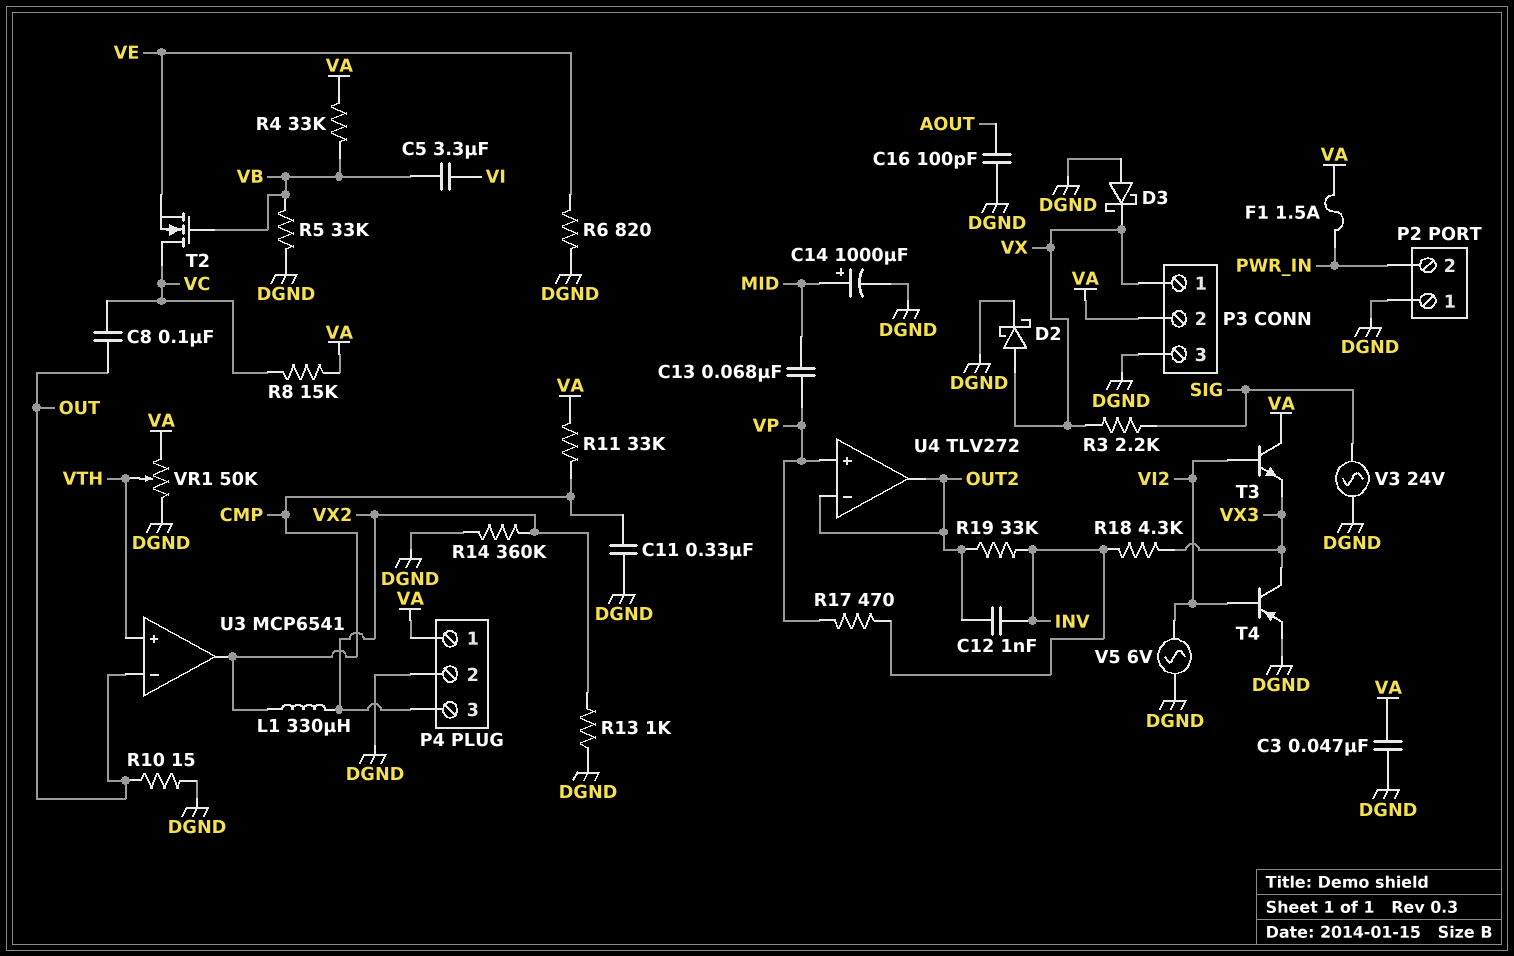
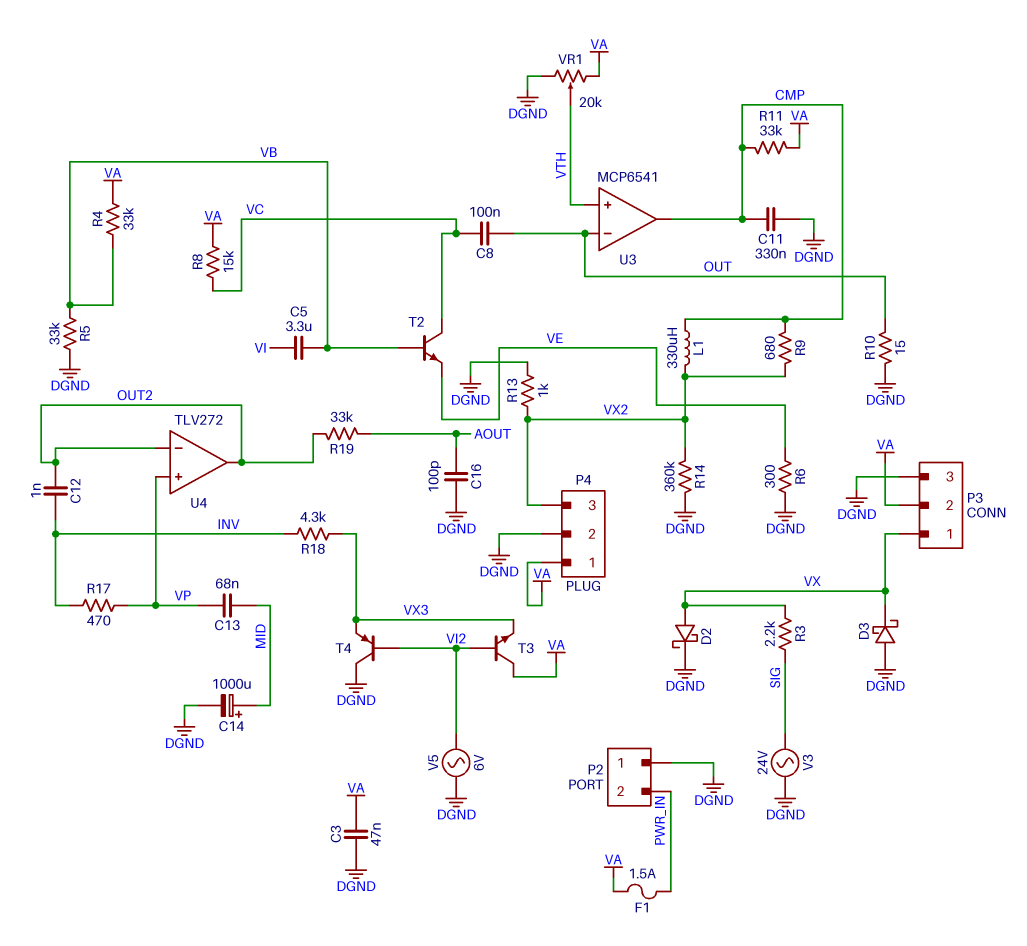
R6: 820 (DGND, VE) -> 300 (DGND, VE)
R9: none -> 680 (CMP, VX2)
R19: 33k (INV, OUT2) -> 33k (AOUT, OUT2)
T2: NMOS (G VB, D VC, S VE) -> NPN (B VB, C VC, E VE)
T4: PNP (B VI2, C VX3, E DGND) -> PNP (B VI2, C DGND, E VX3)
VR1: 50k (DGND, VA, wiper VTH) -> 20k (DGND, VA, wiper VTH)

